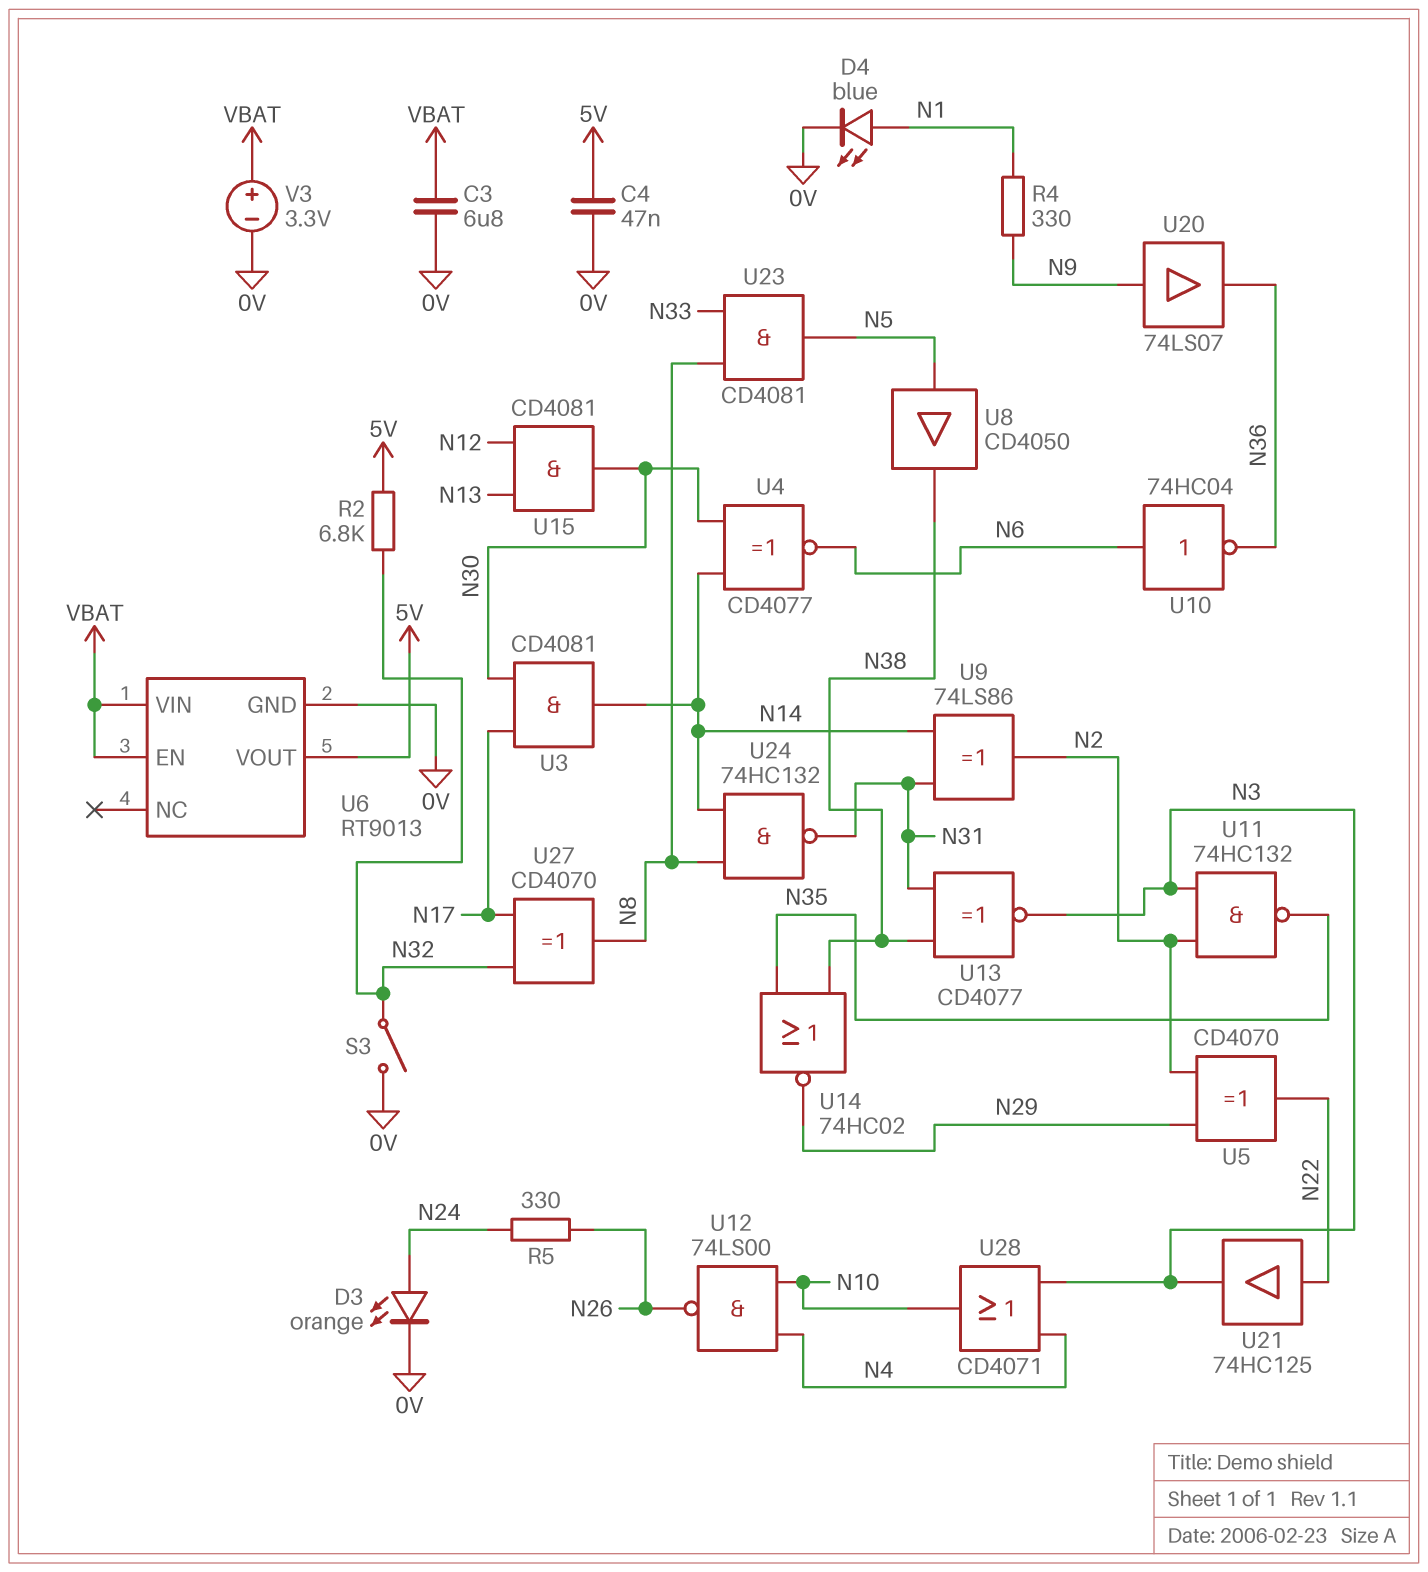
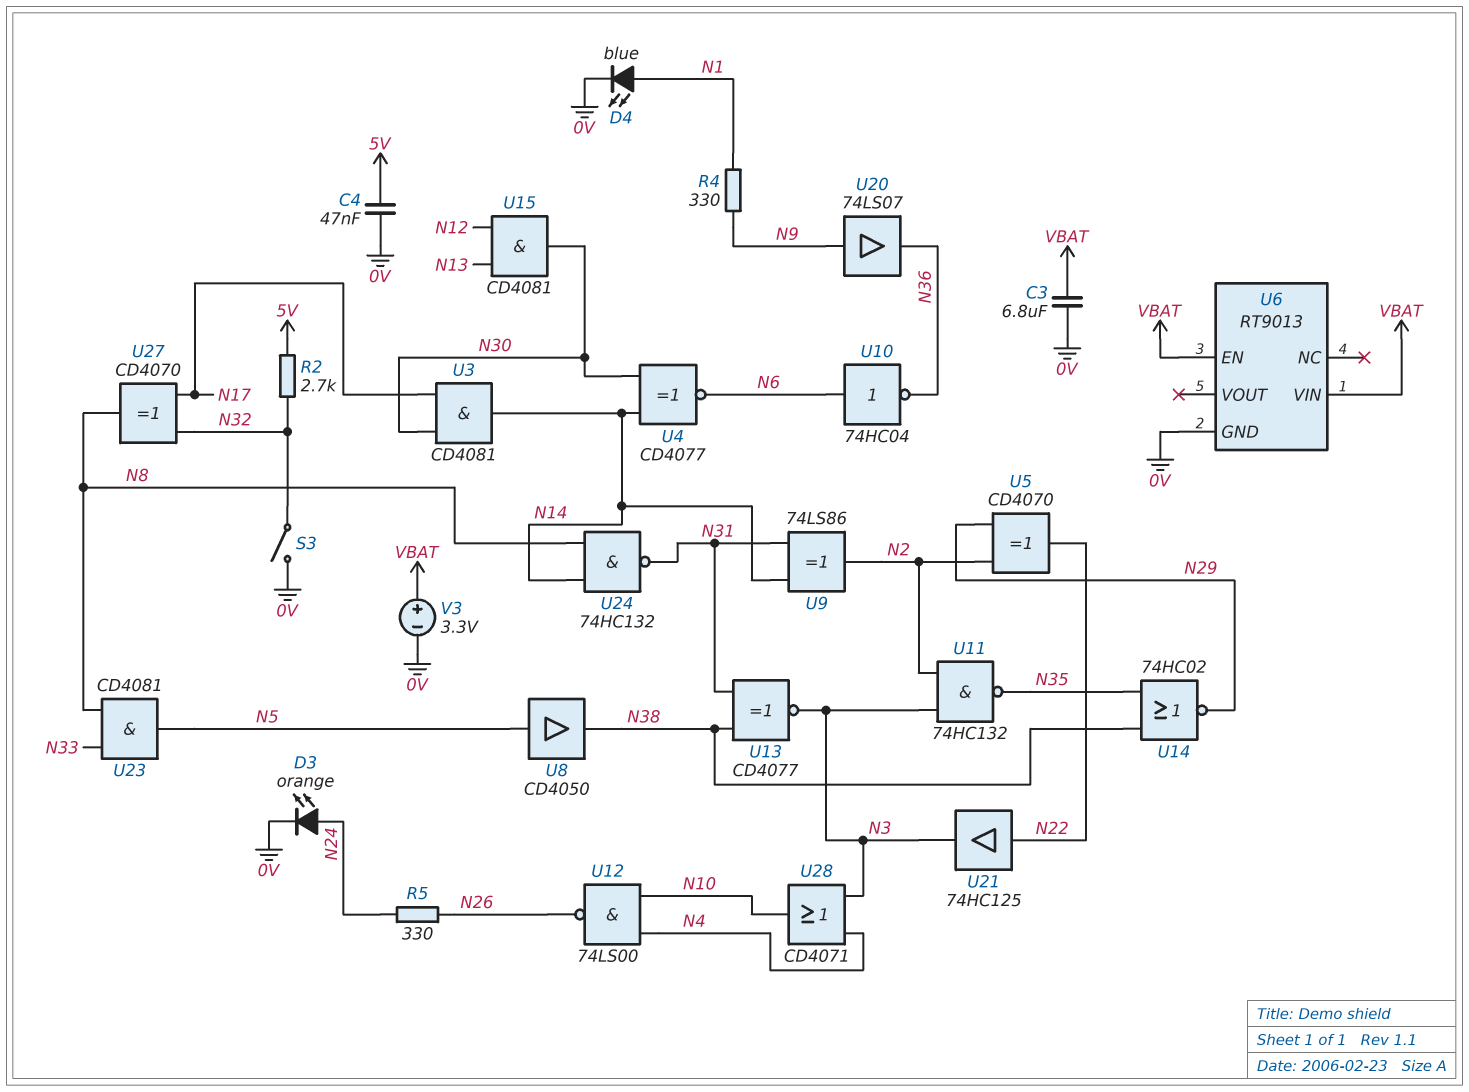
R2: 6.8k (5V, N32) -> 2.7k (5V, N32)
U6 pin VOUT: 5V -> none

